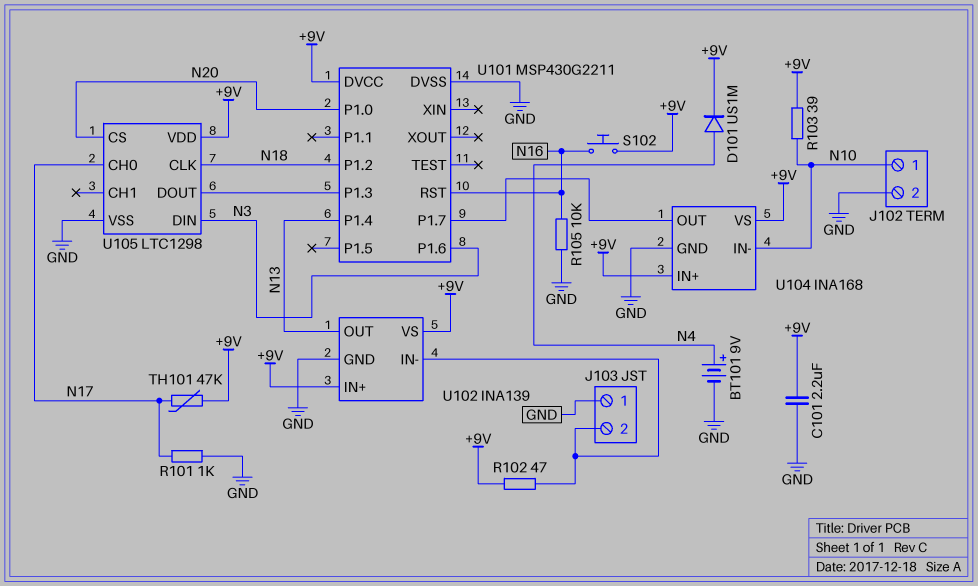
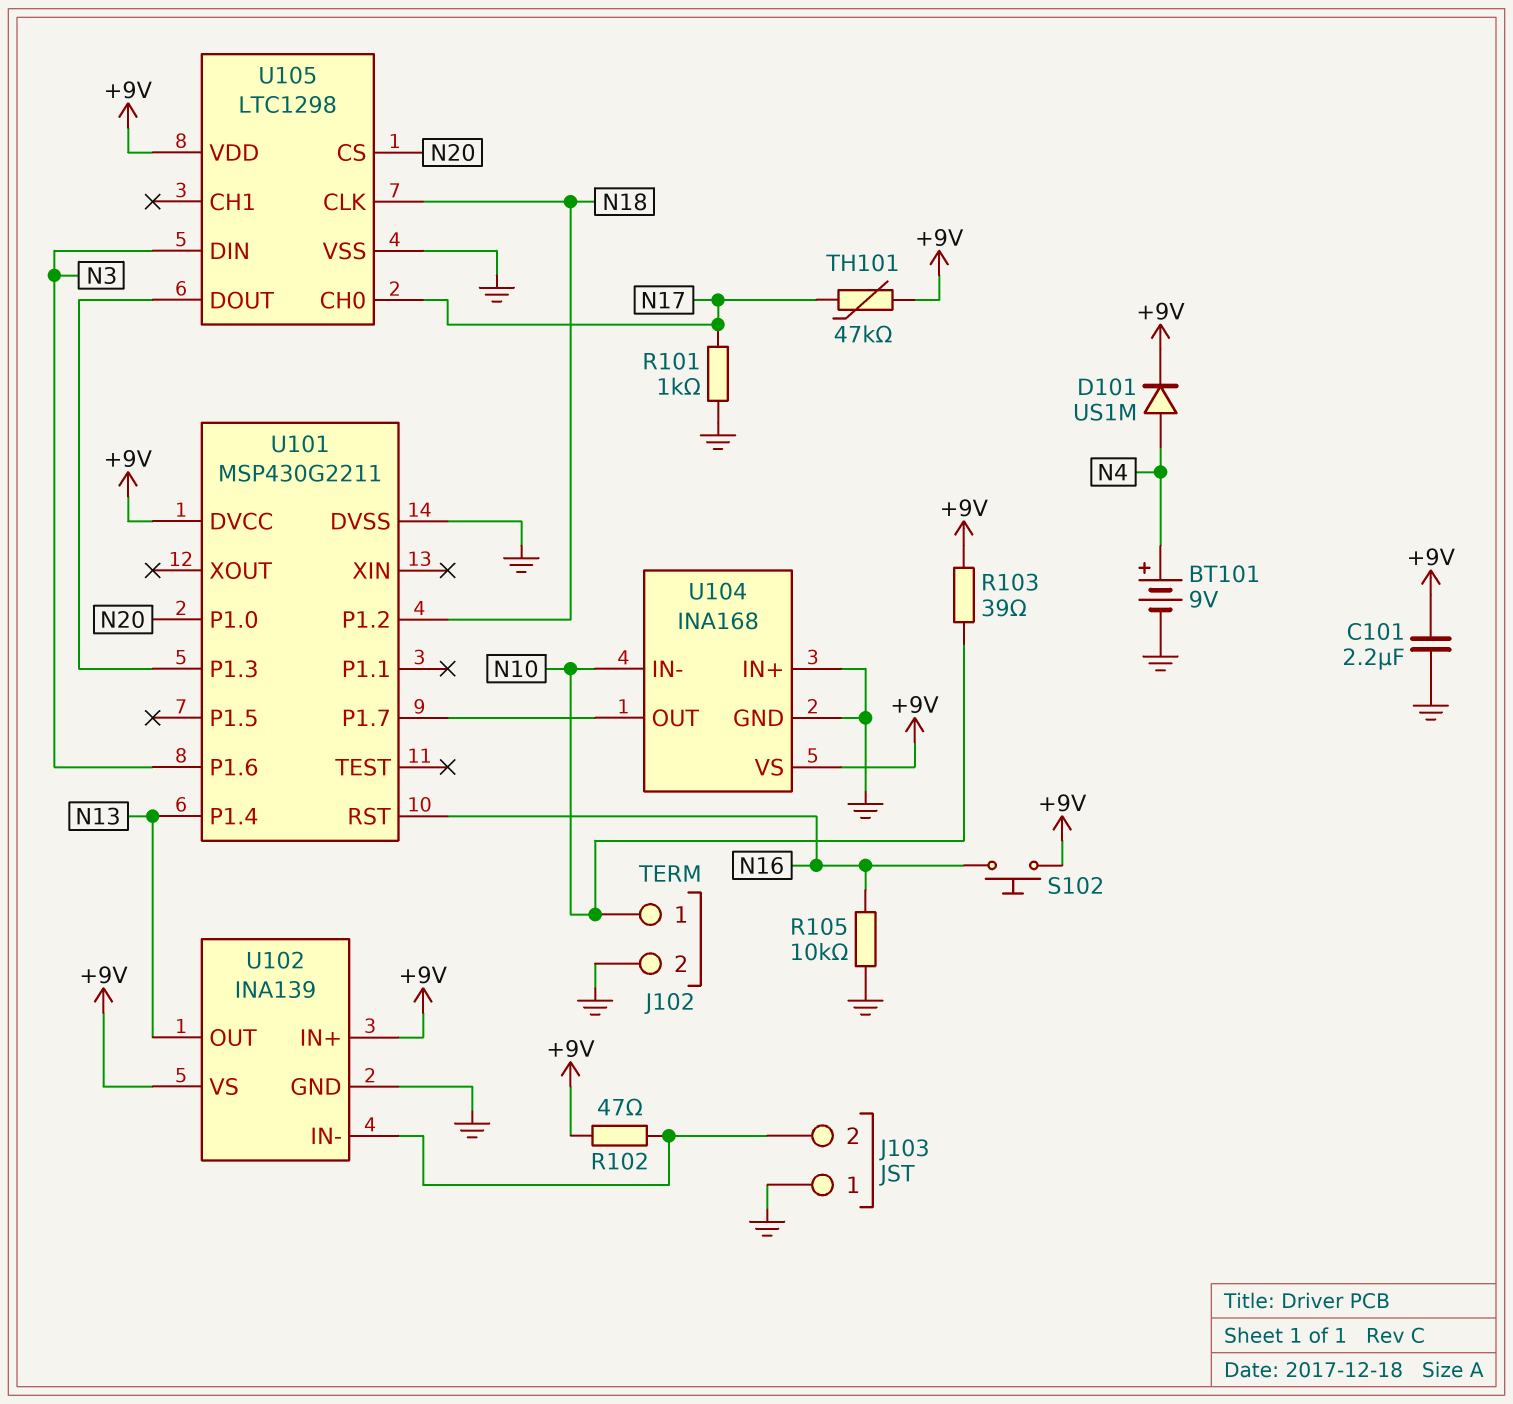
U104 pin IN+: +9V -> GND

